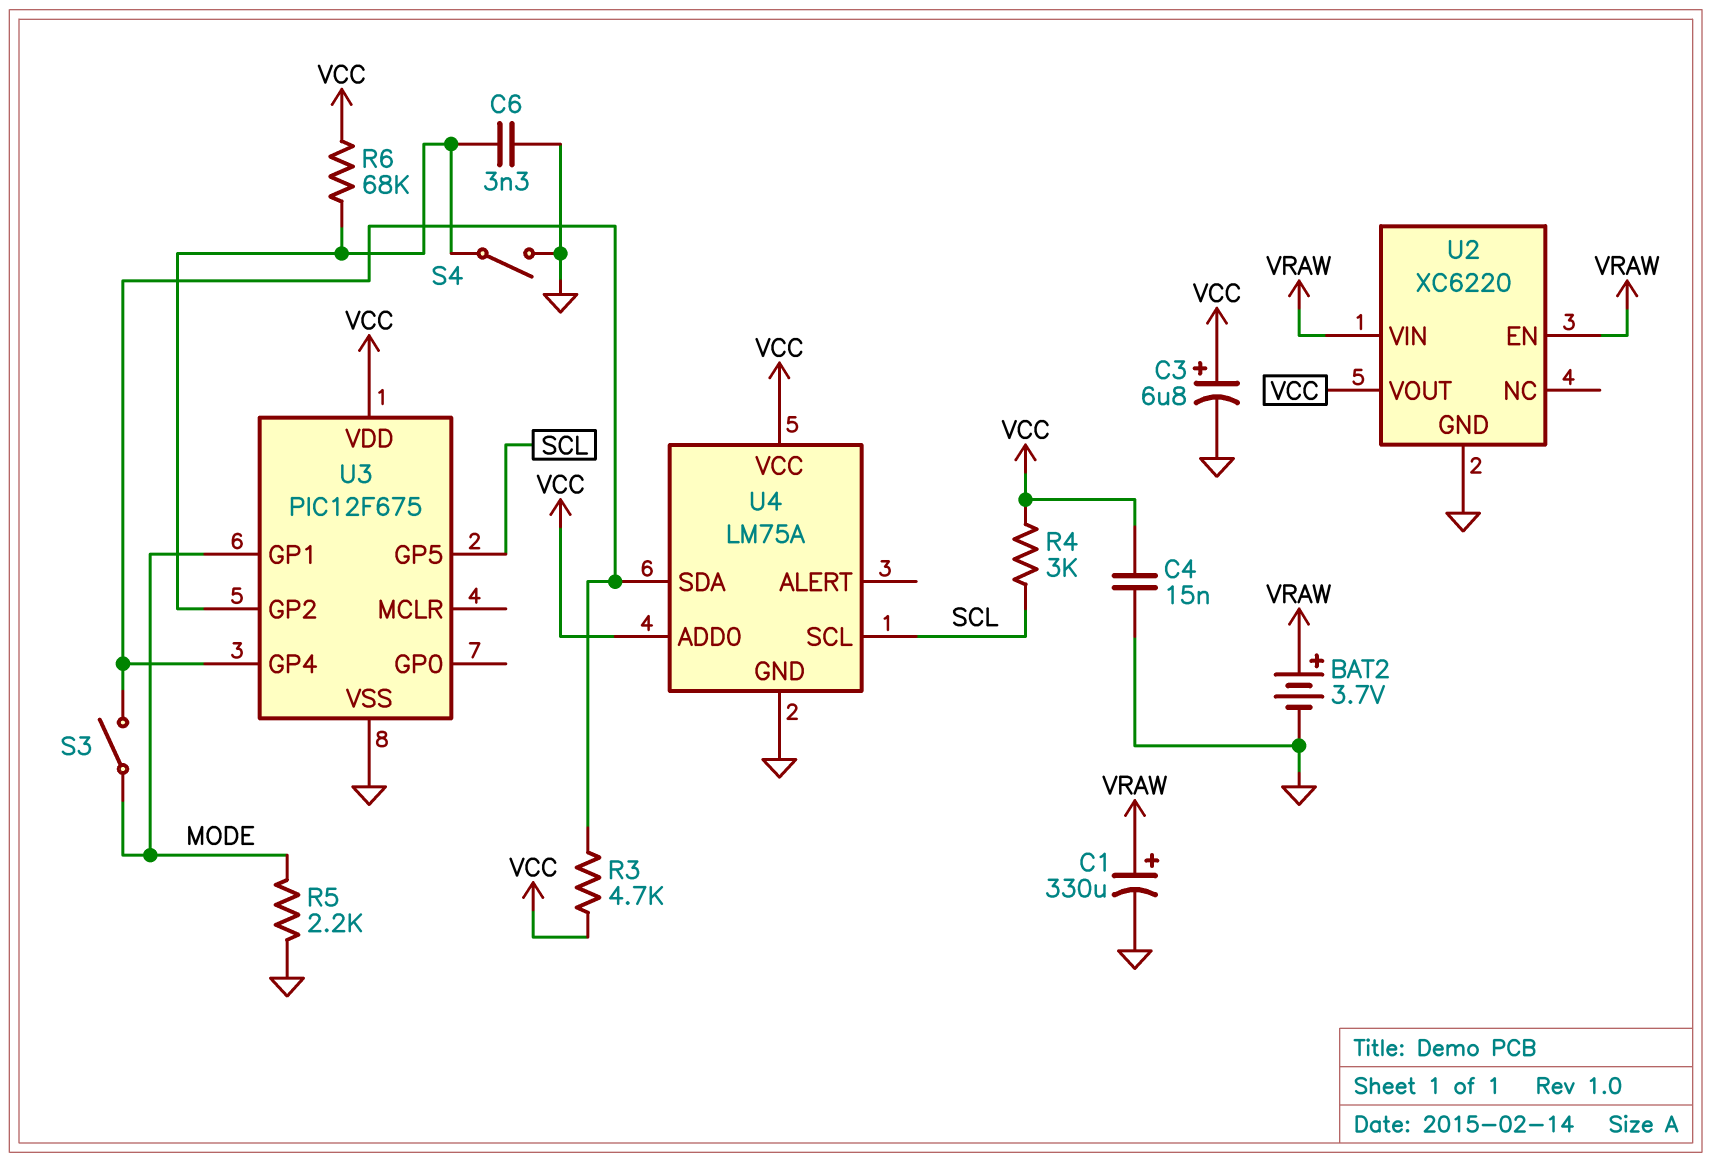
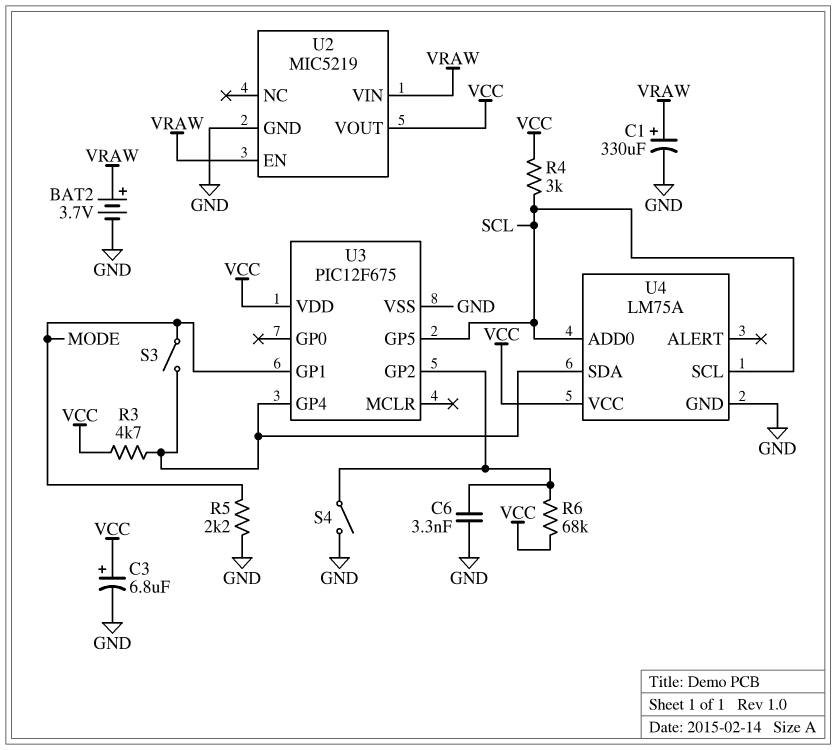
C4: 15nF (GND, VCC) -> none
U2: XC6220 -> MIC5219
U4 pin ADD0: VCC -> SCL

